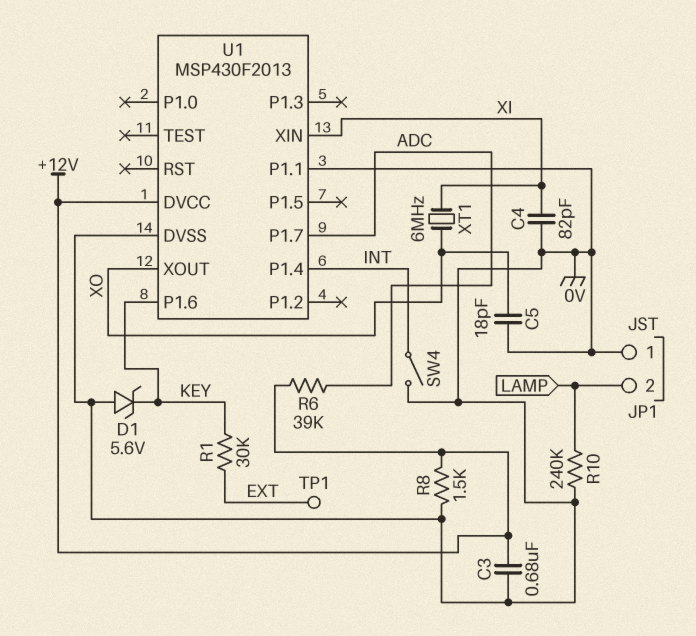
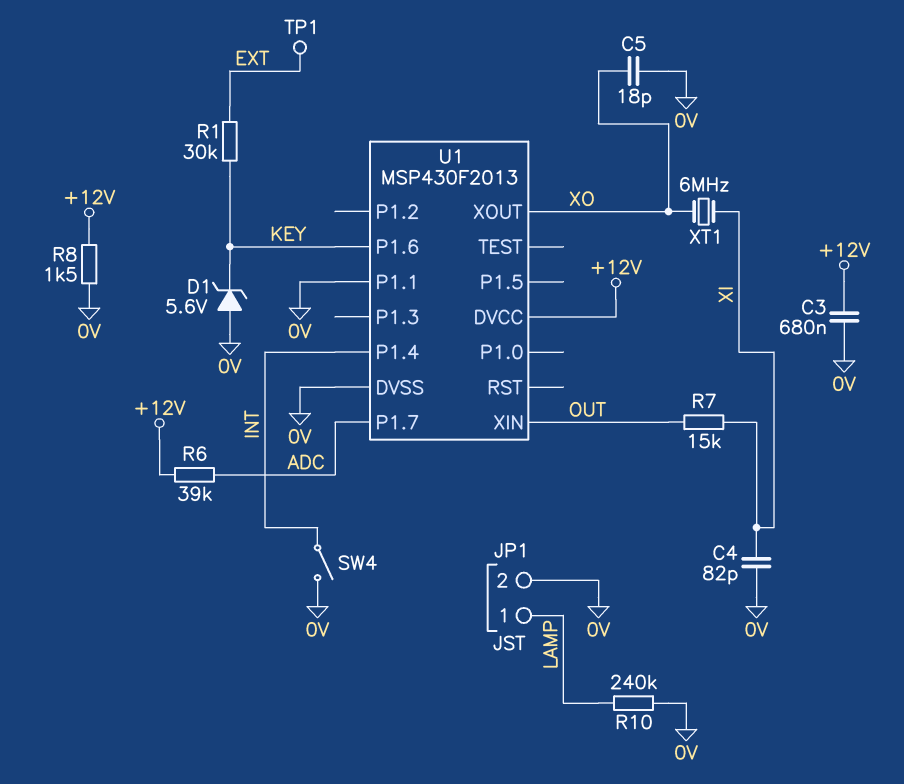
JP1 pin 1: 0V -> LAMP
JP1 pin 2: LAMP -> 0V
R7: none -> 15k (OUT, XI)
U1 pin XIN: XI -> OUT

